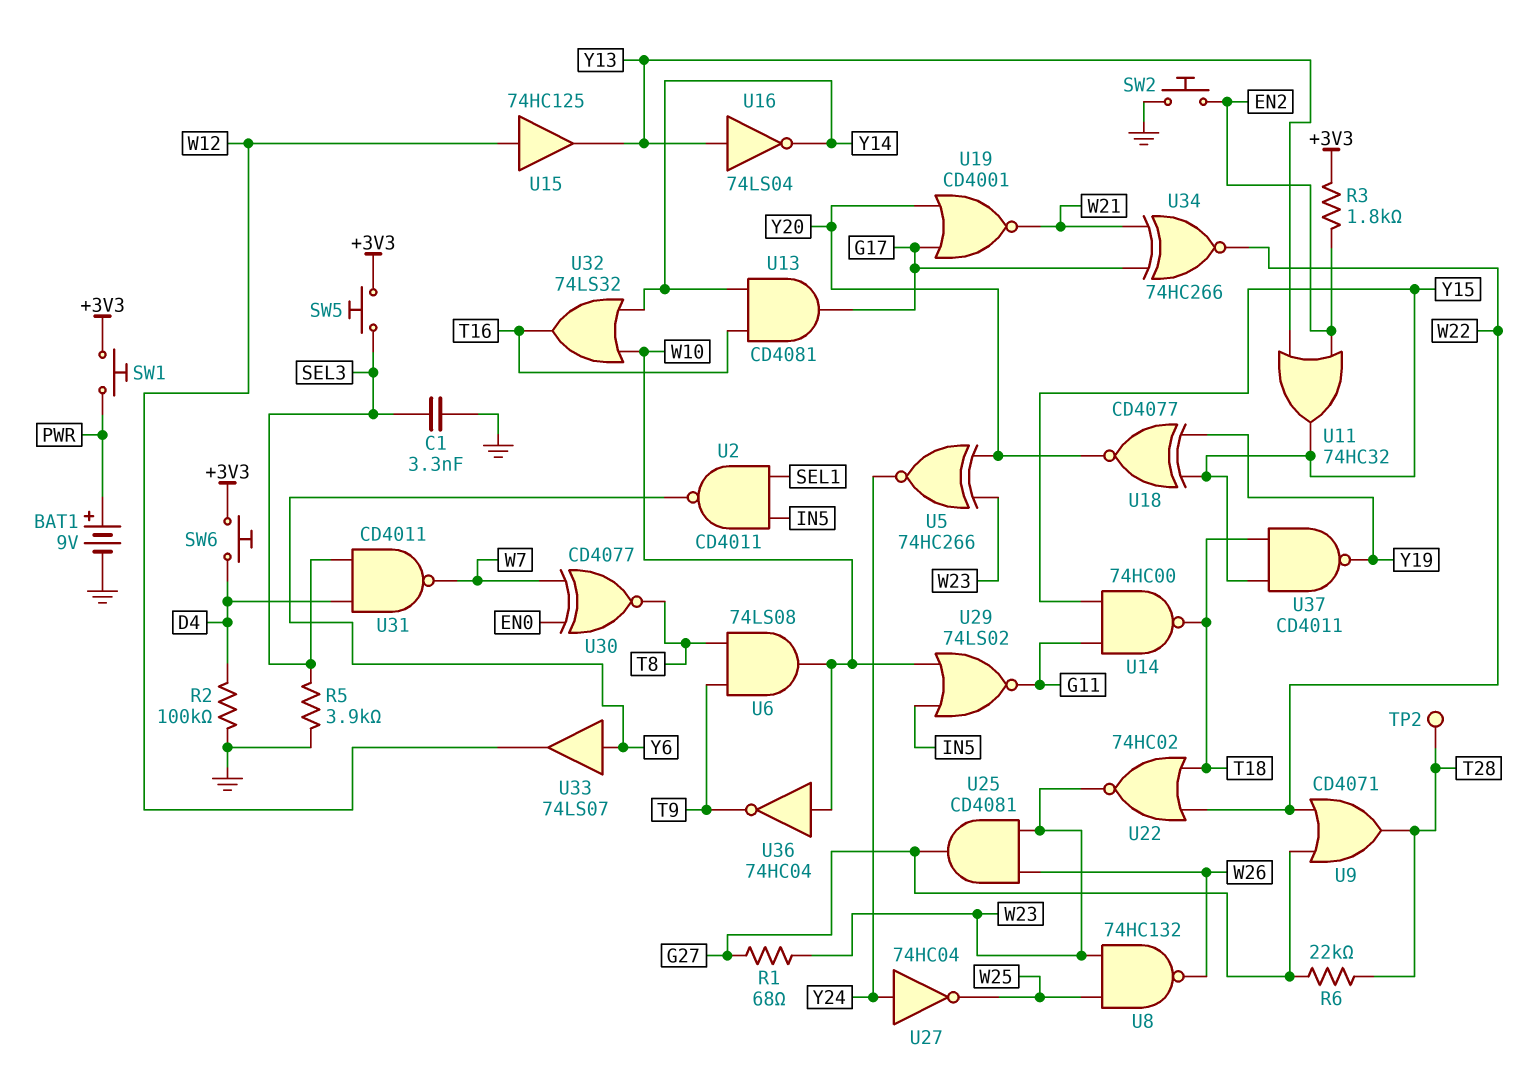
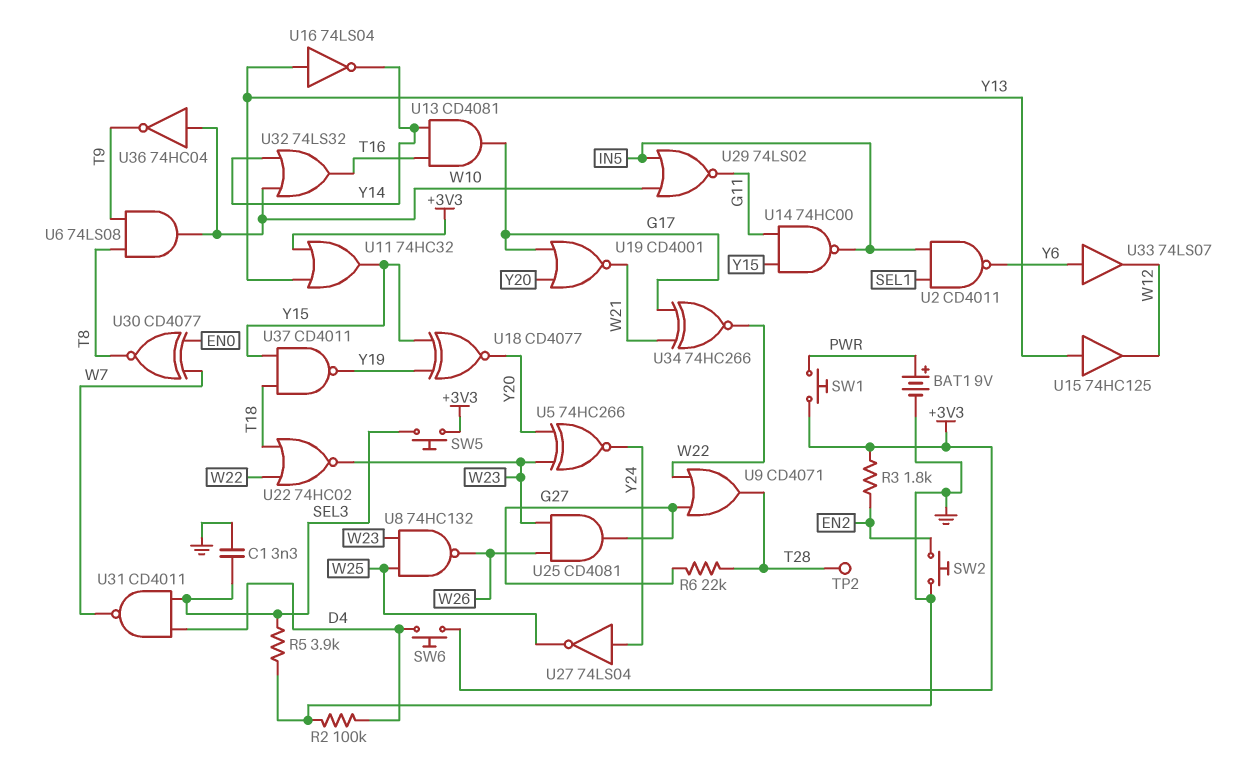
R1: 68 (G27, W23) -> none
U11: OR 74HC32 (in EN2, in Y13, out Y15) -> OR 74HC32 (in +3V3, in Y13, out Y15)
U14: NAND 74HC00 (in G11, in Y15, out T18) -> NAND 74HC00 (in G11, in Y15, out IN5)
U15: buffer 74HC125 (in W12, out Y13) -> buffer 74HC125 (in Y13, out W12)
U27: NOT 74HC04 (in Y24, out W25) -> NOT 74LS04 (in Y24, out W25)

